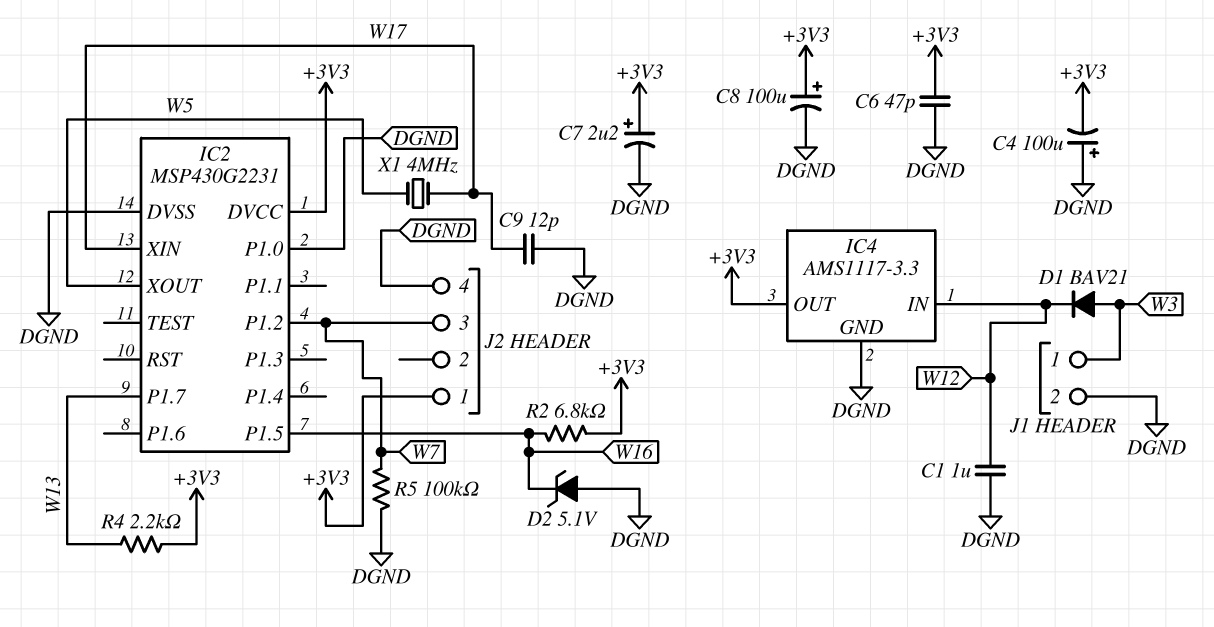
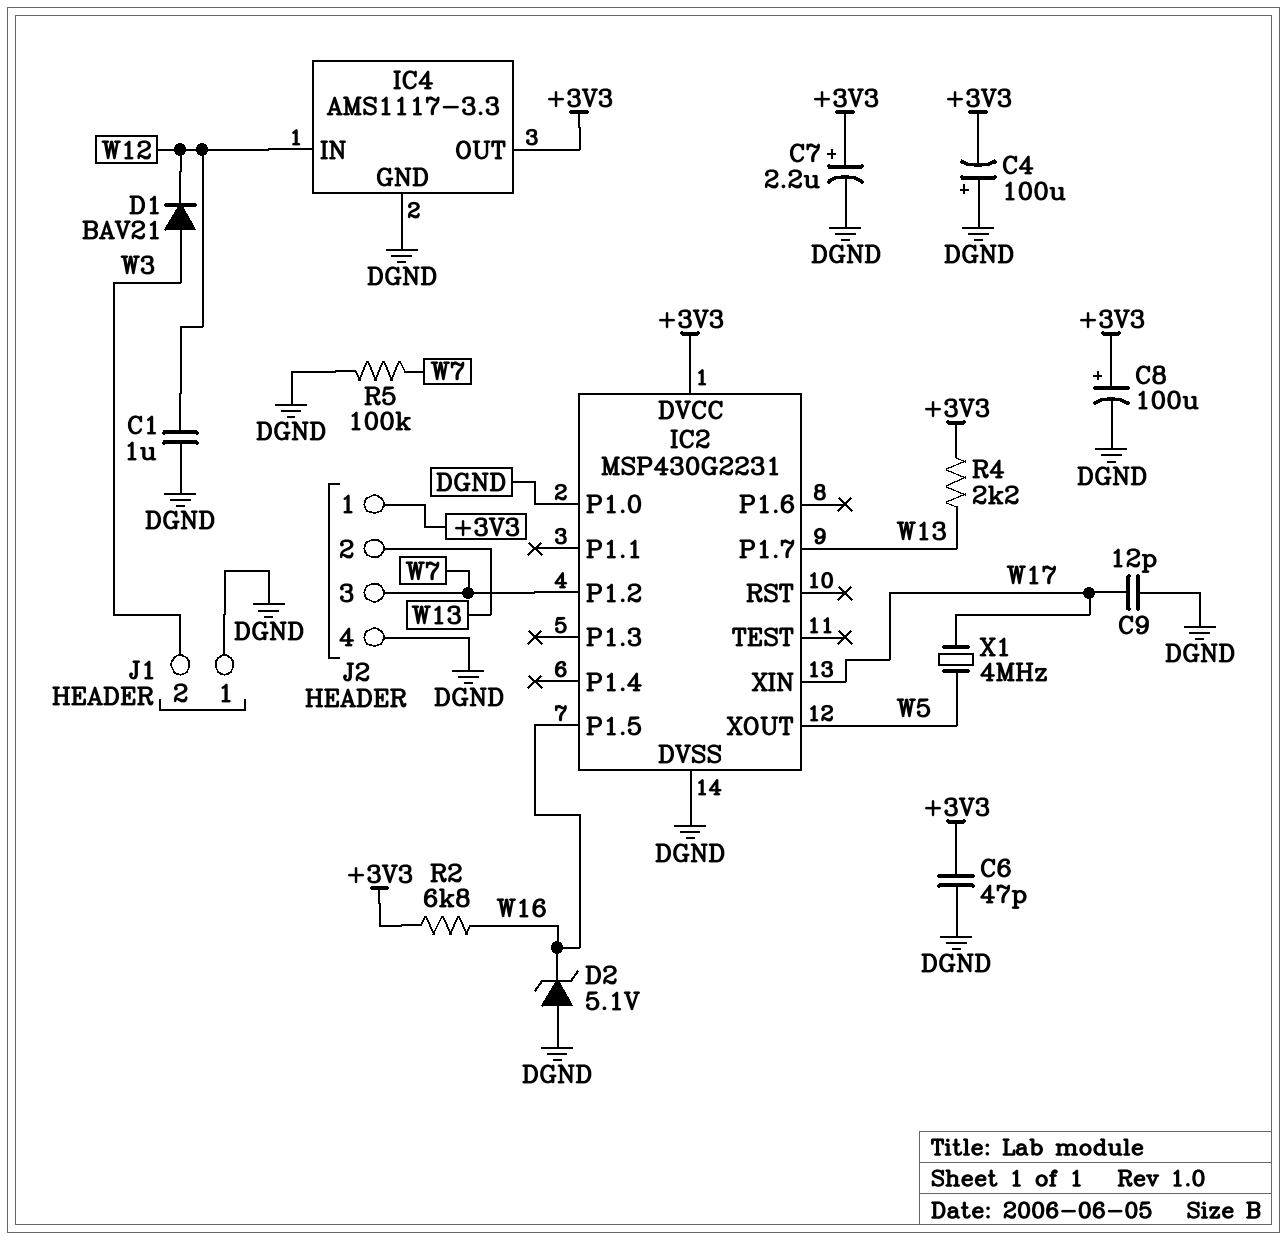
J1 pin 1: W3 -> DGND
J1 pin 2: DGND -> W3
J2 pin 2: none -> W13

